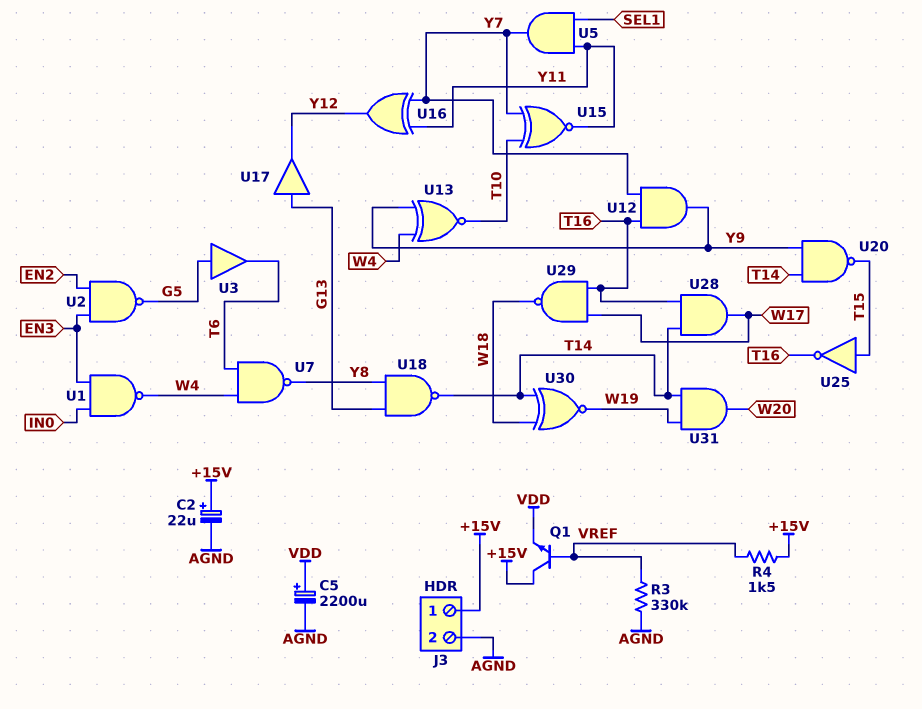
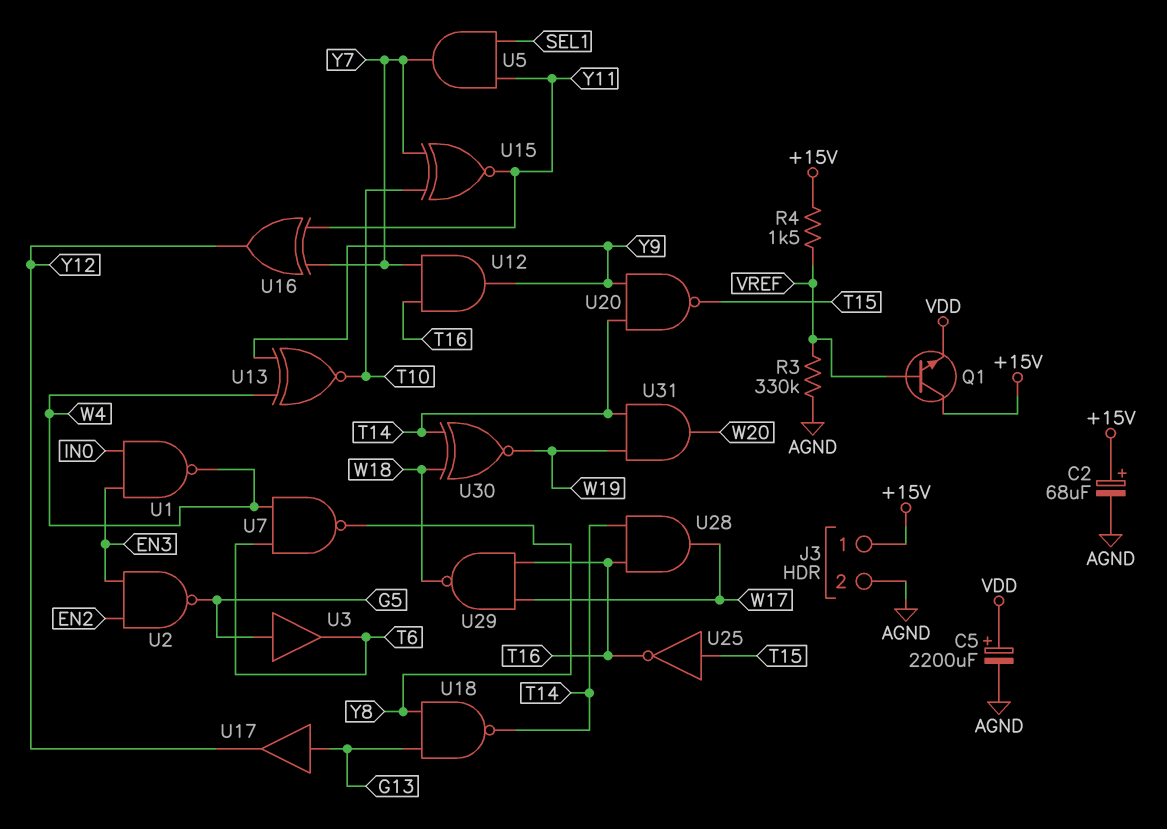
C2: 22uF (plus +15V, minus AGND) -> 68uF (plus +15V, minus AGND)

